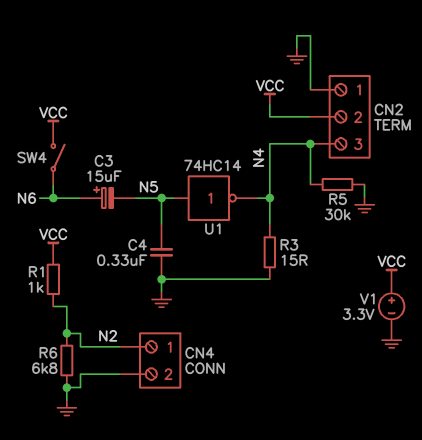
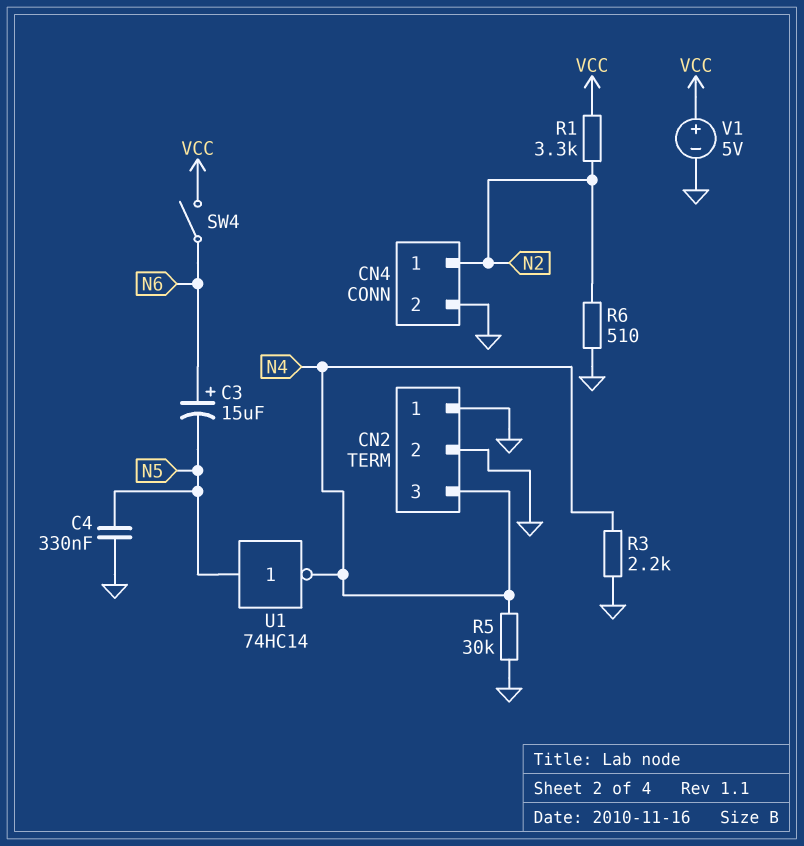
CN2 pin 2: VCC -> GND
R1: 1k (N2, VCC) -> 3.3k (N2, VCC)
R3: 15 (GND, N4) -> 2.2k (GND, N4)
R6: 6.8k (GND, N2) -> 510 (GND, N2)
V1: 3.3V (plus VCC, minus GND) -> 5V (plus VCC, minus GND)

